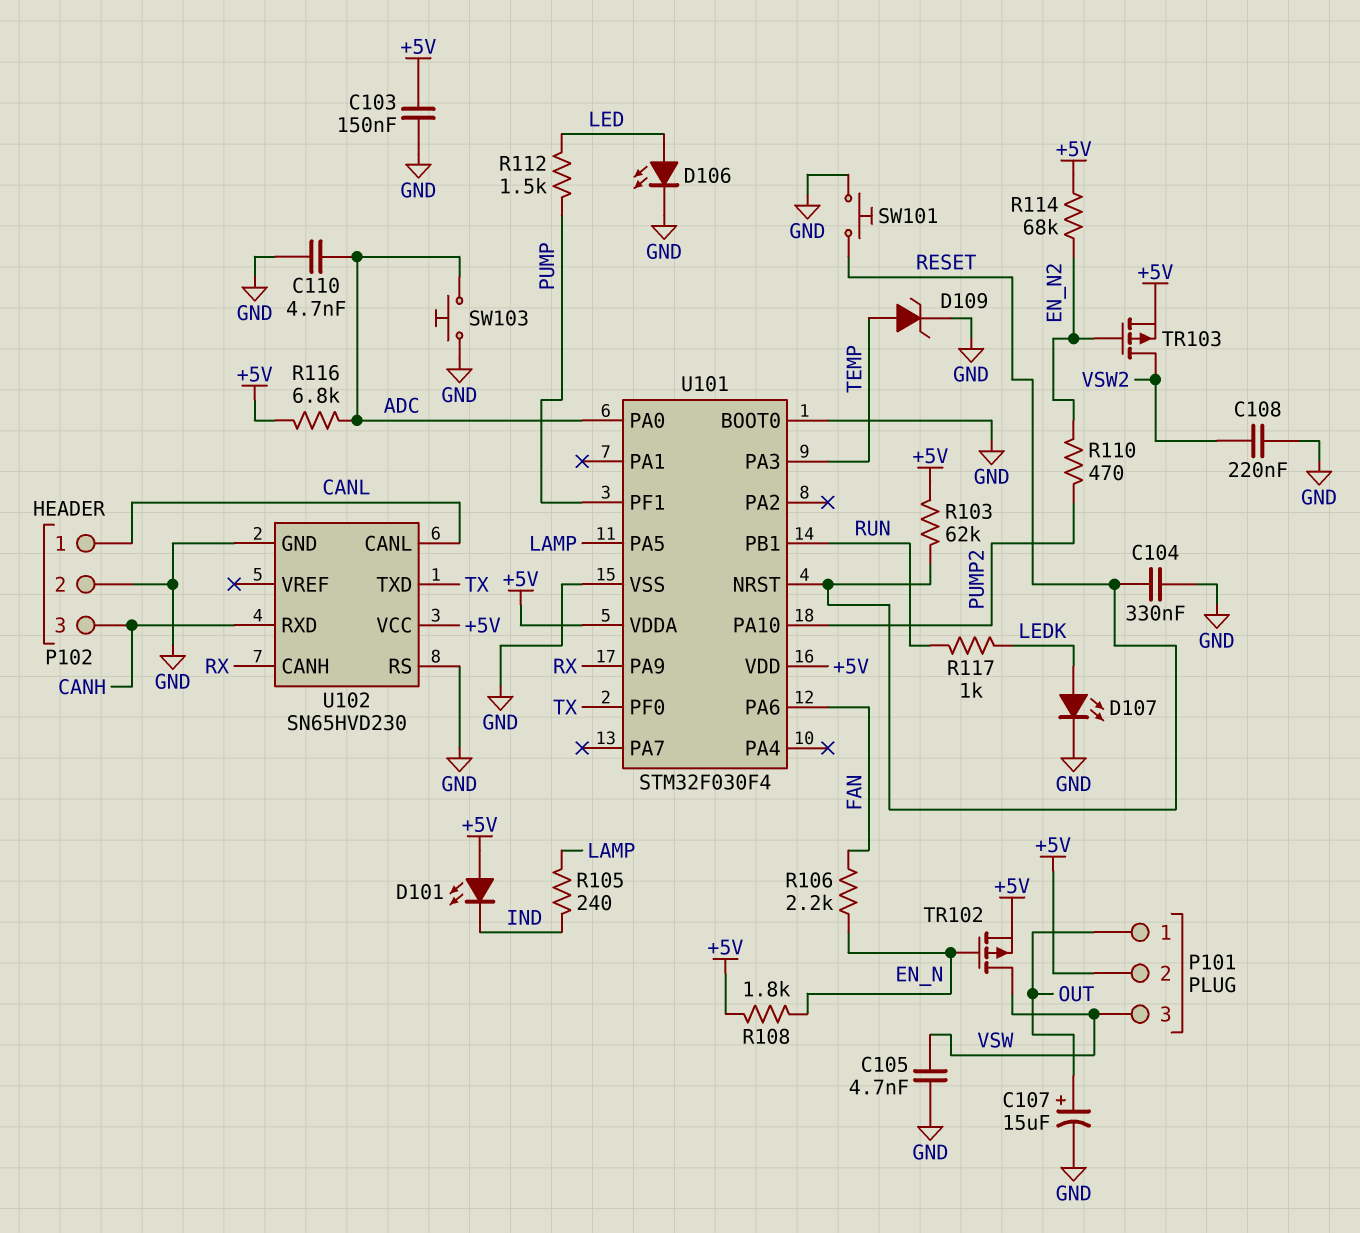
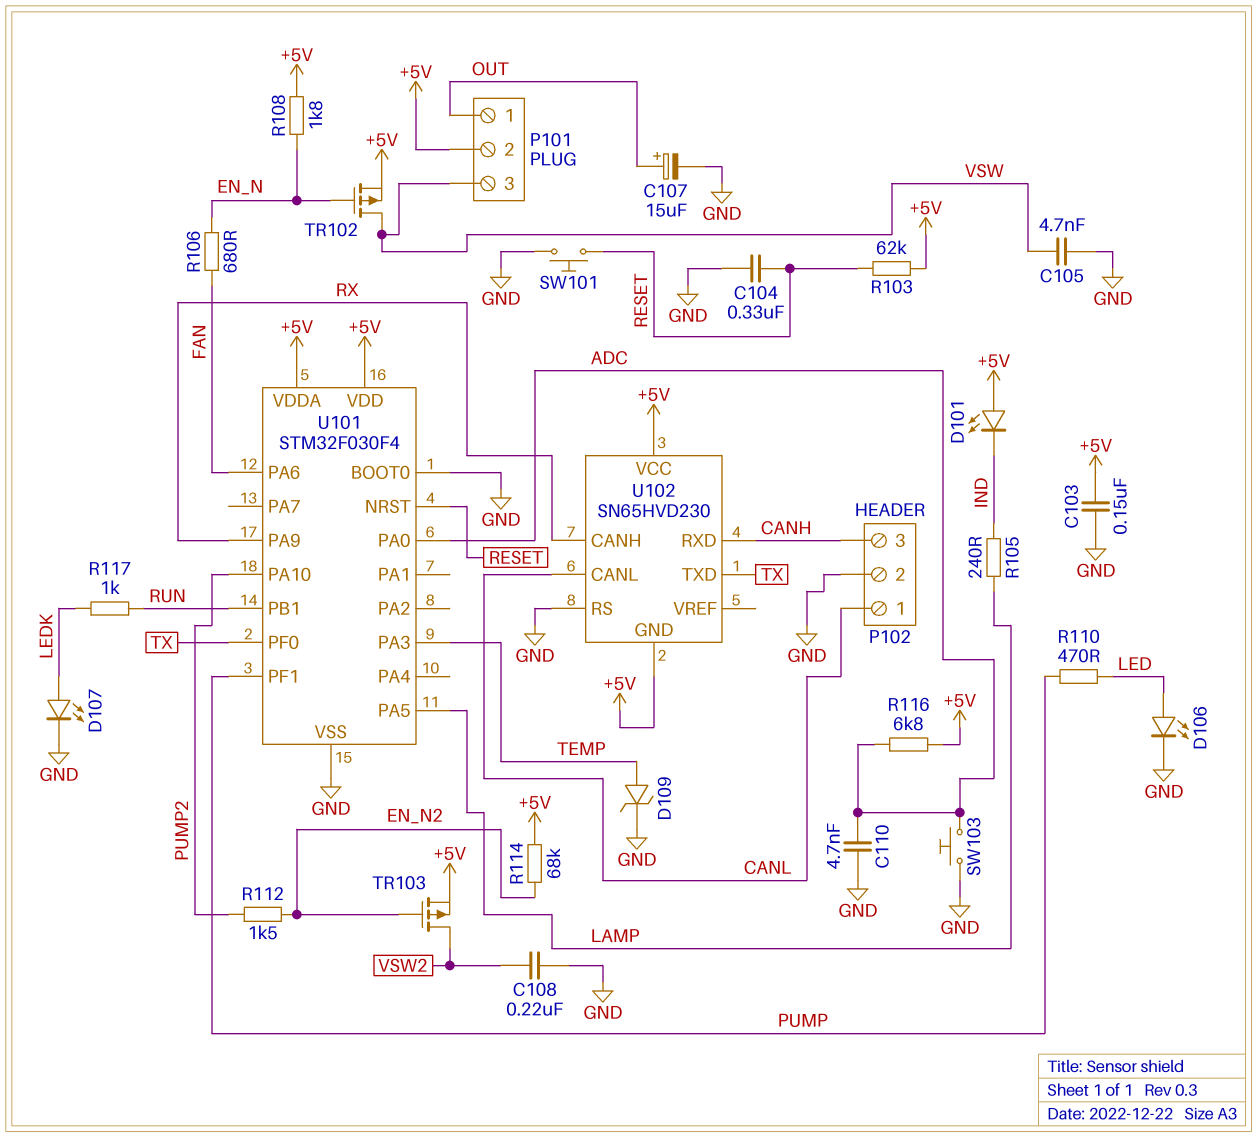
R106: 2.2k (EN_N, FAN) -> 680 (EN_N, FAN)
R110: 470 (EN_N2, PUMP2) -> 470 (LED, PUMP)
R112: 1.5k (LED, PUMP) -> 1.5k (EN_N2, PUMP2)
U102 pin GND: GND -> +5V

